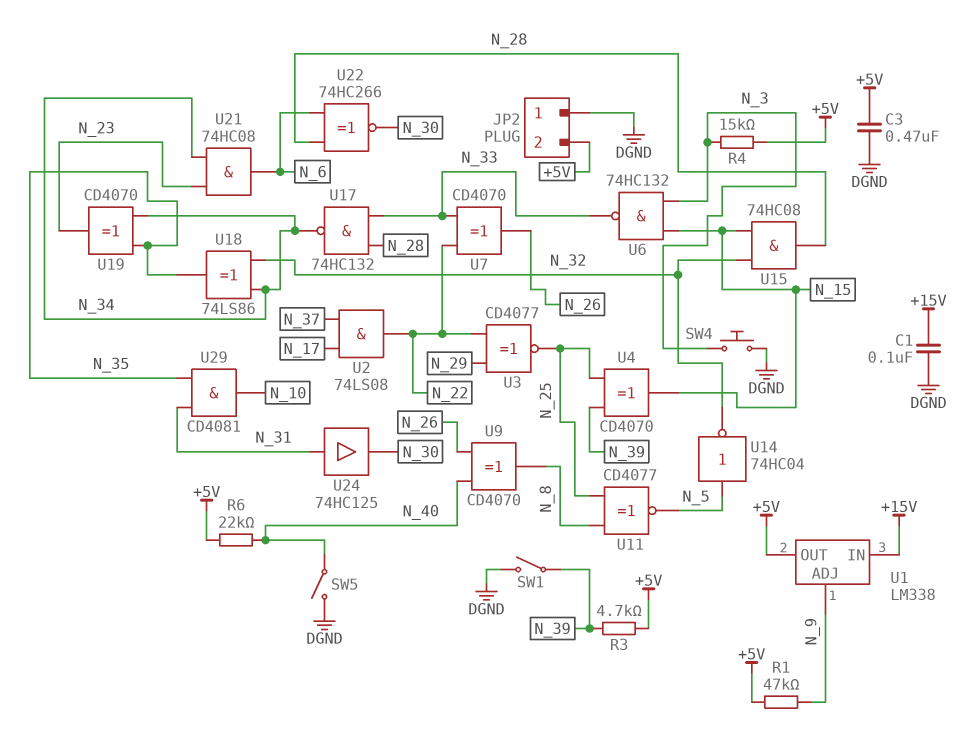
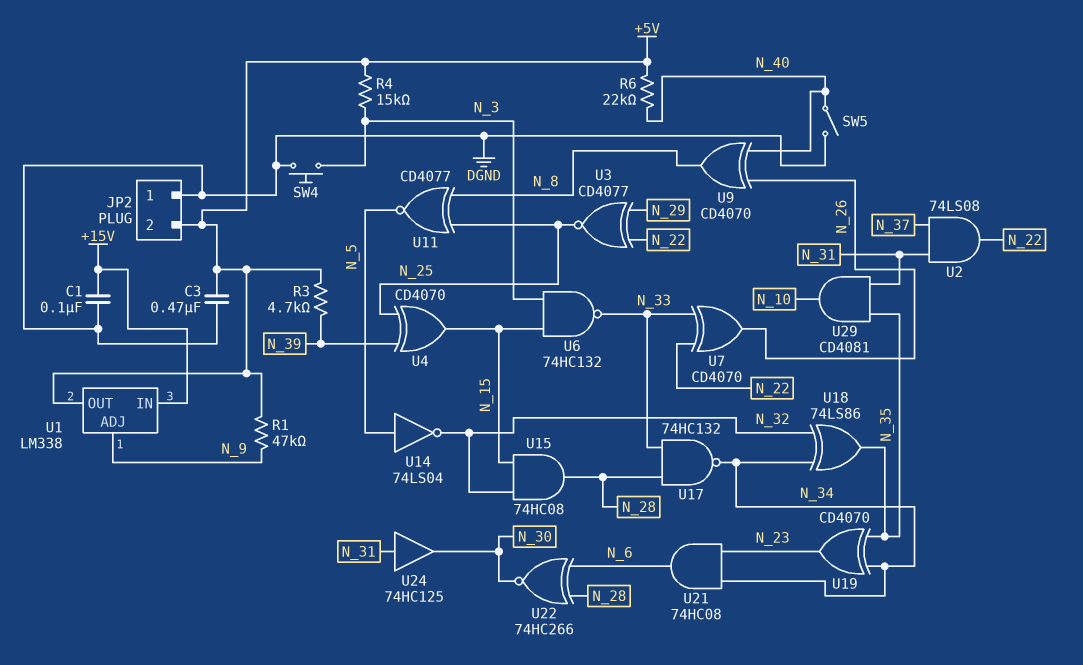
SW1: switch (DGND, N_39) -> none
U2: AND 74LS08 (in N_17, in N_37, out N_22) -> AND 74LS08 (in N_31, in N_37, out N_22)
U14: NOT 74HC04 (in N_5, out N_32) -> NOT 74LS04 (in N_5, out N_32)

